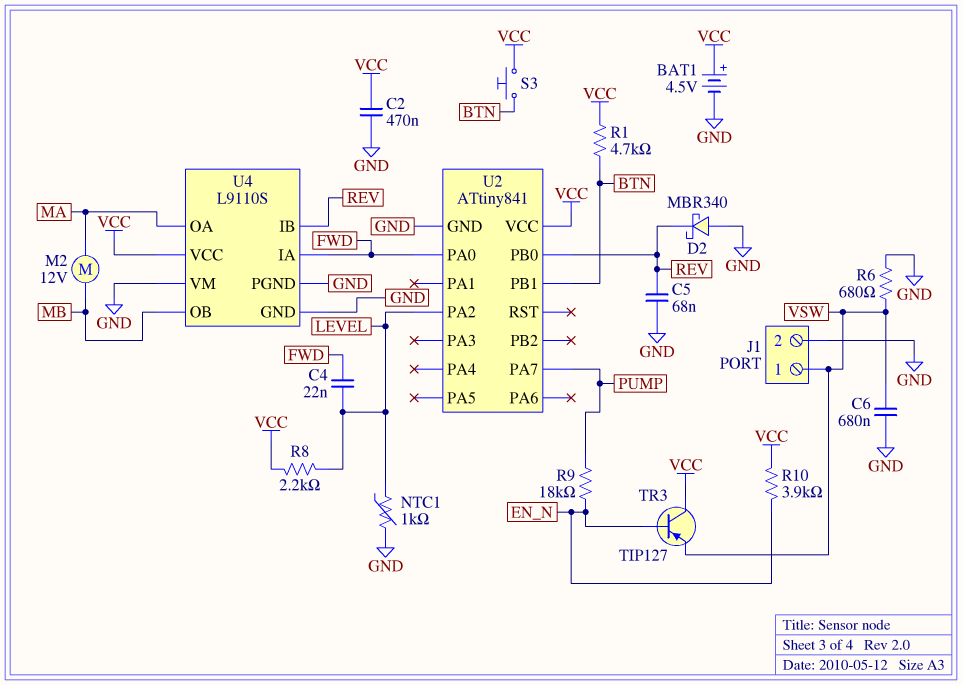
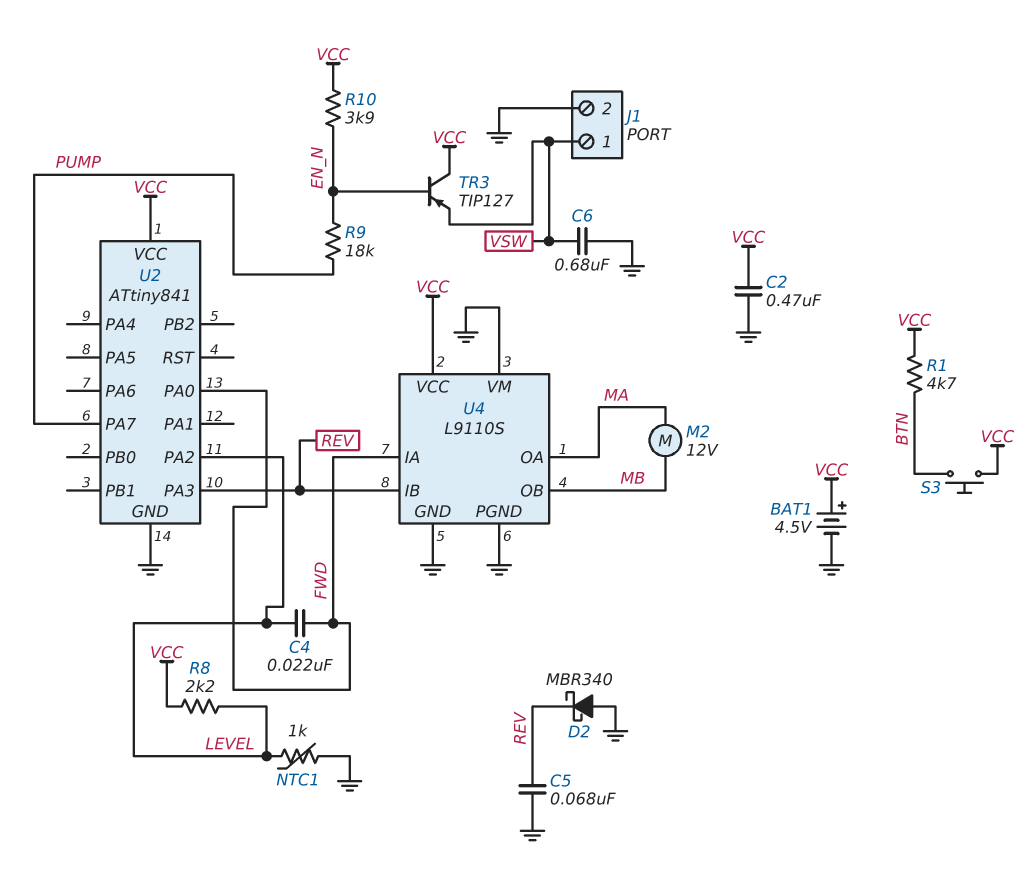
R6: 680 (GND, VSW) -> none
U2 pin PA3: none -> REV
U2 pin PB0: REV -> none
U2 pin PB1: BTN -> none

